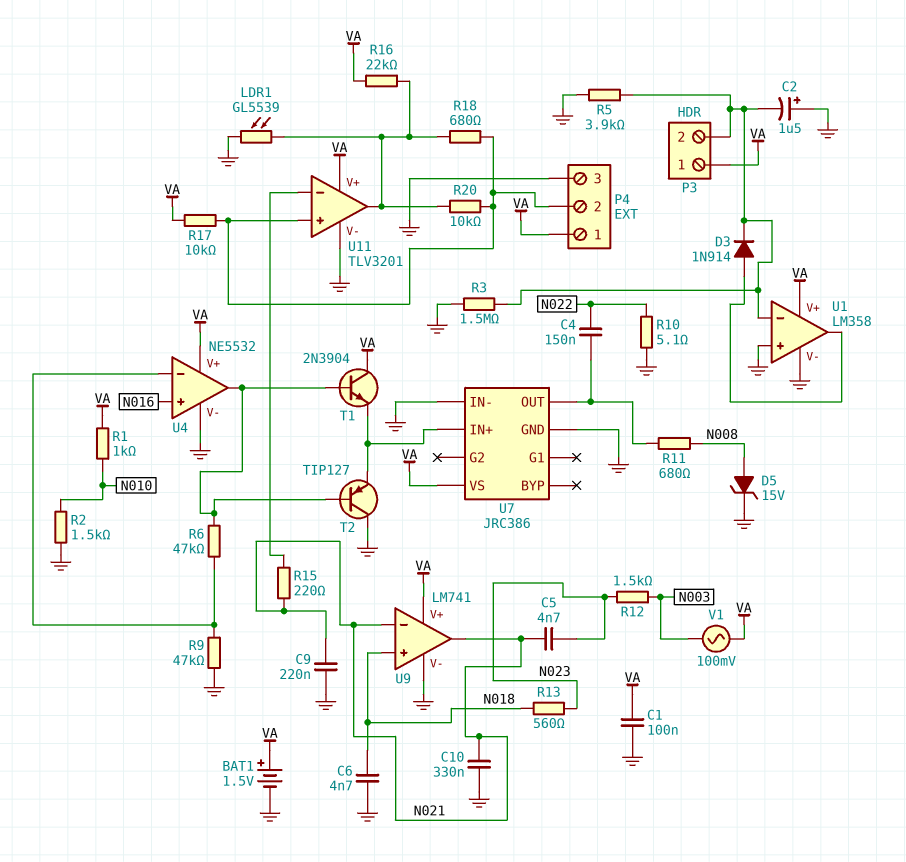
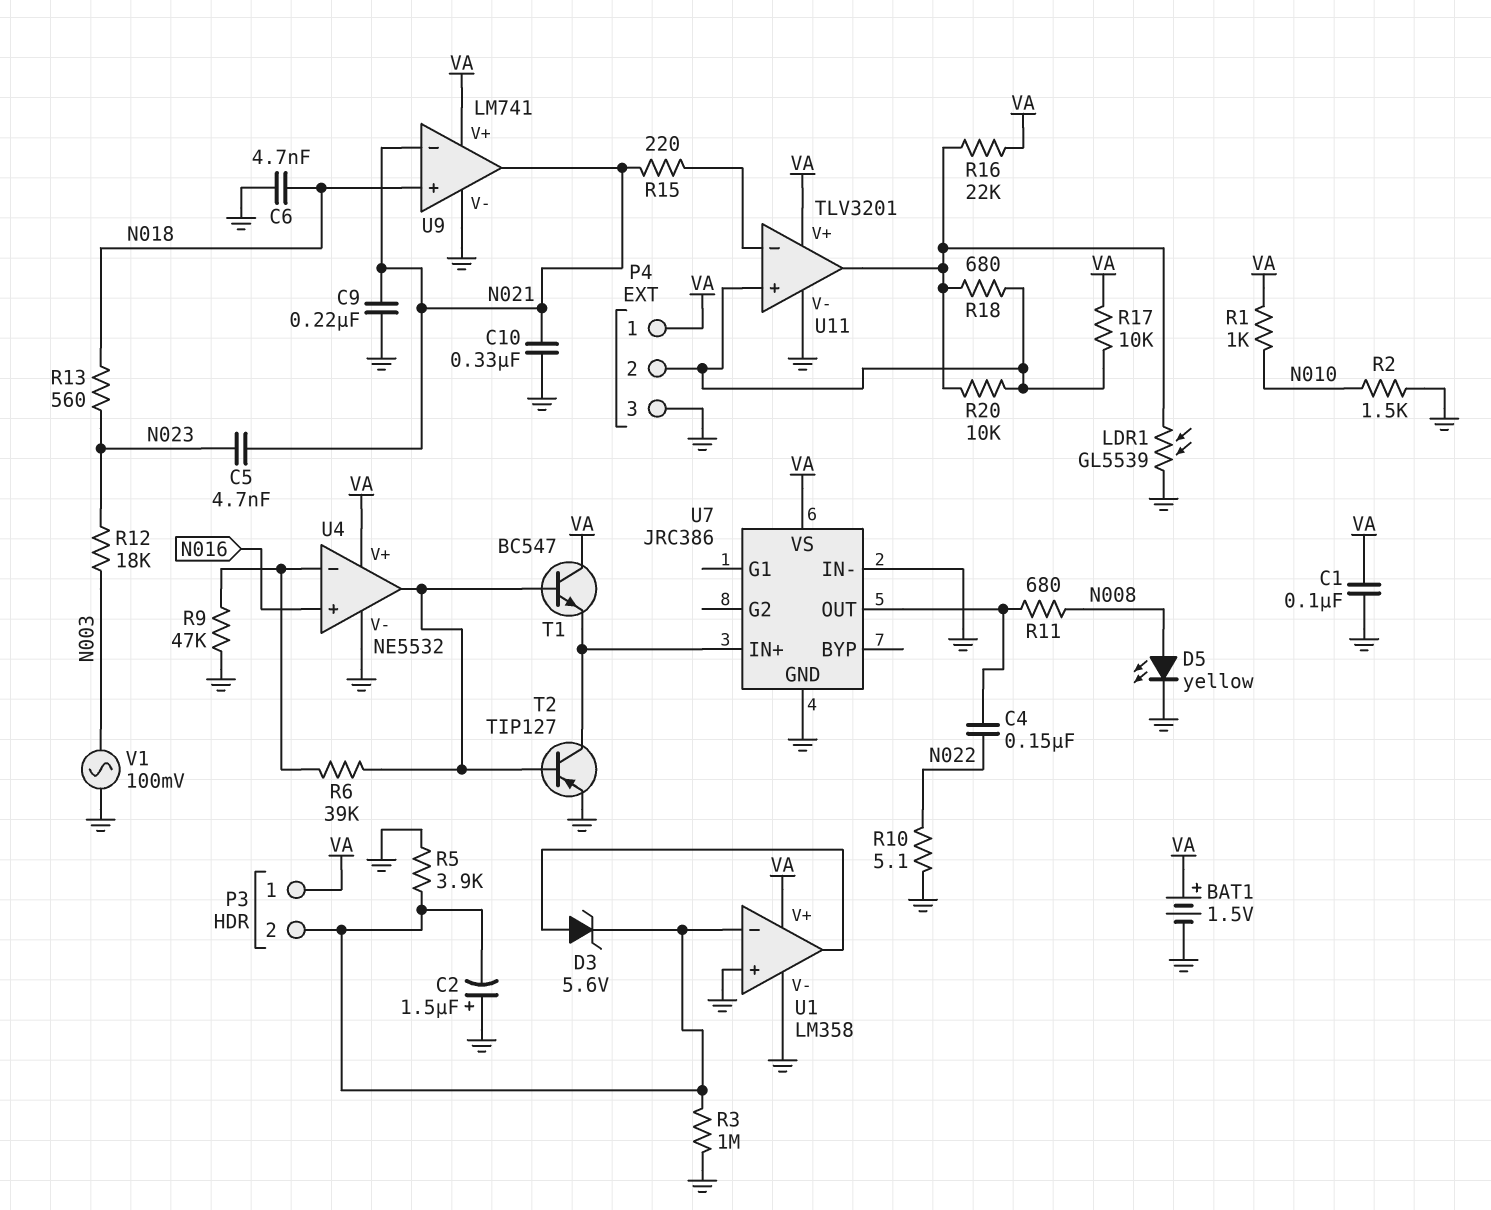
D3: diode 1N914 (A U1/out, K P3/2) -> zener 5.6V (A U1/out, K P3/2)
D5: zener 15V (A N008, K GND) -> LED yellow (A N008, K GND)
R3: 1.5M (GND, P3/2) -> 1M (GND, P3/2)
R6: 47k (U4/in-, U4/out) -> 39k (U4/in-, U4/out)
R12: 1.5k (N003, N023) -> 18k (N003, N023)
T1: NPN 2N3904 (B U4/out, C VA, E U7/IN+) -> NPN BC547 (B U4/out, C VA, E U7/IN+)
T2: PNP TIP127 (B U4/out, C GND, E U7/IN+) -> PNP TIP127 (B U4/out, C U7/IN+, E GND)
V1: AC 100mV (N003, VA) -> AC 100mV (GND, N003)

